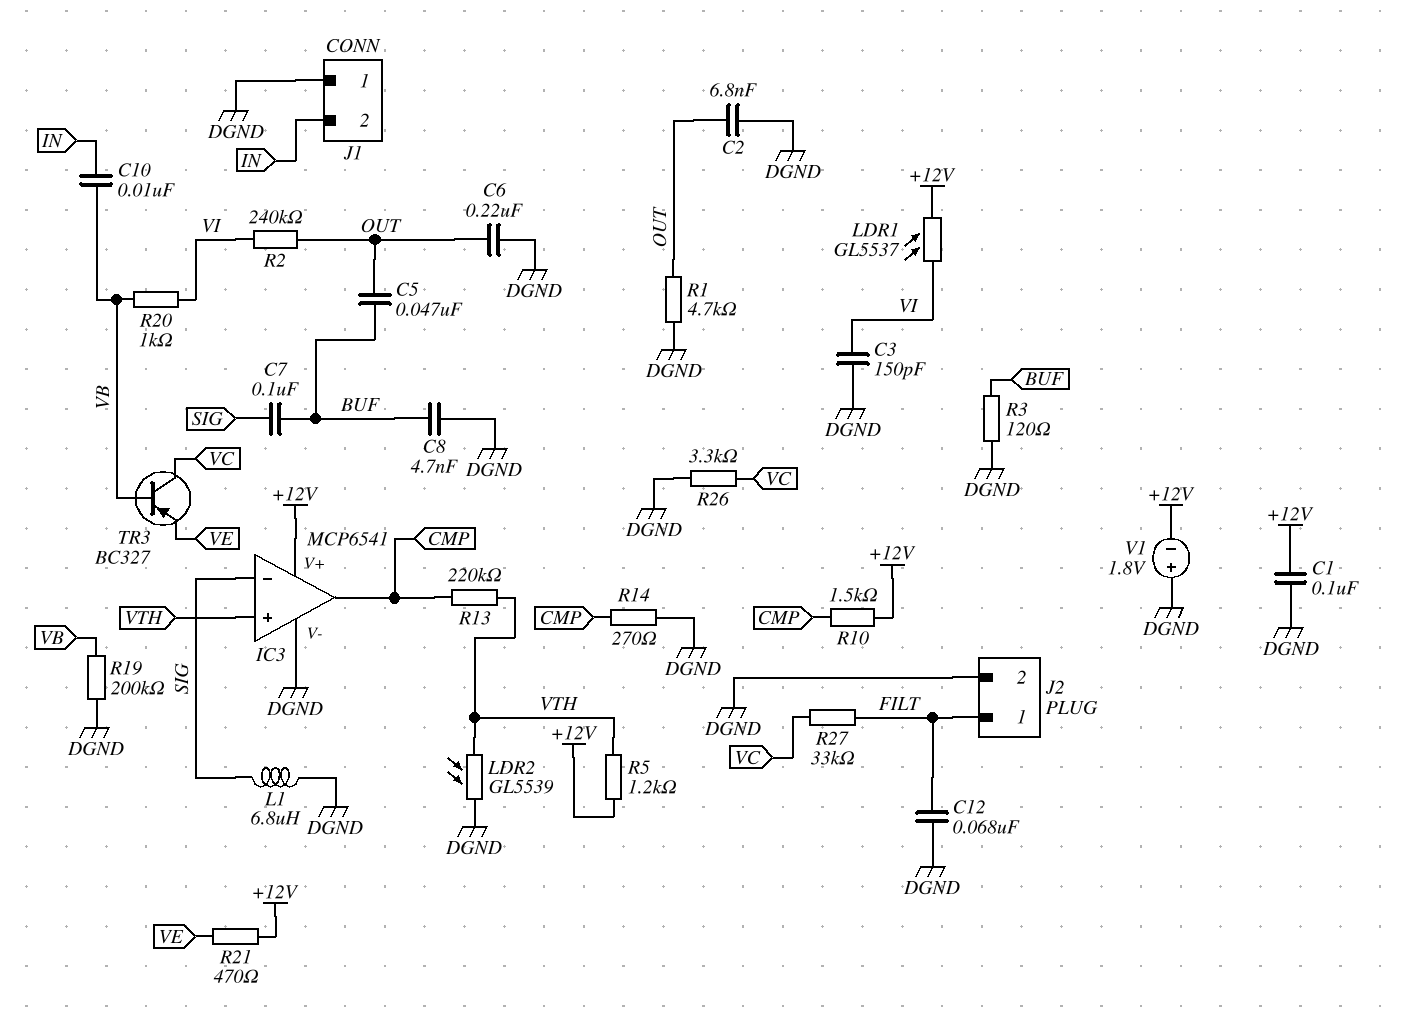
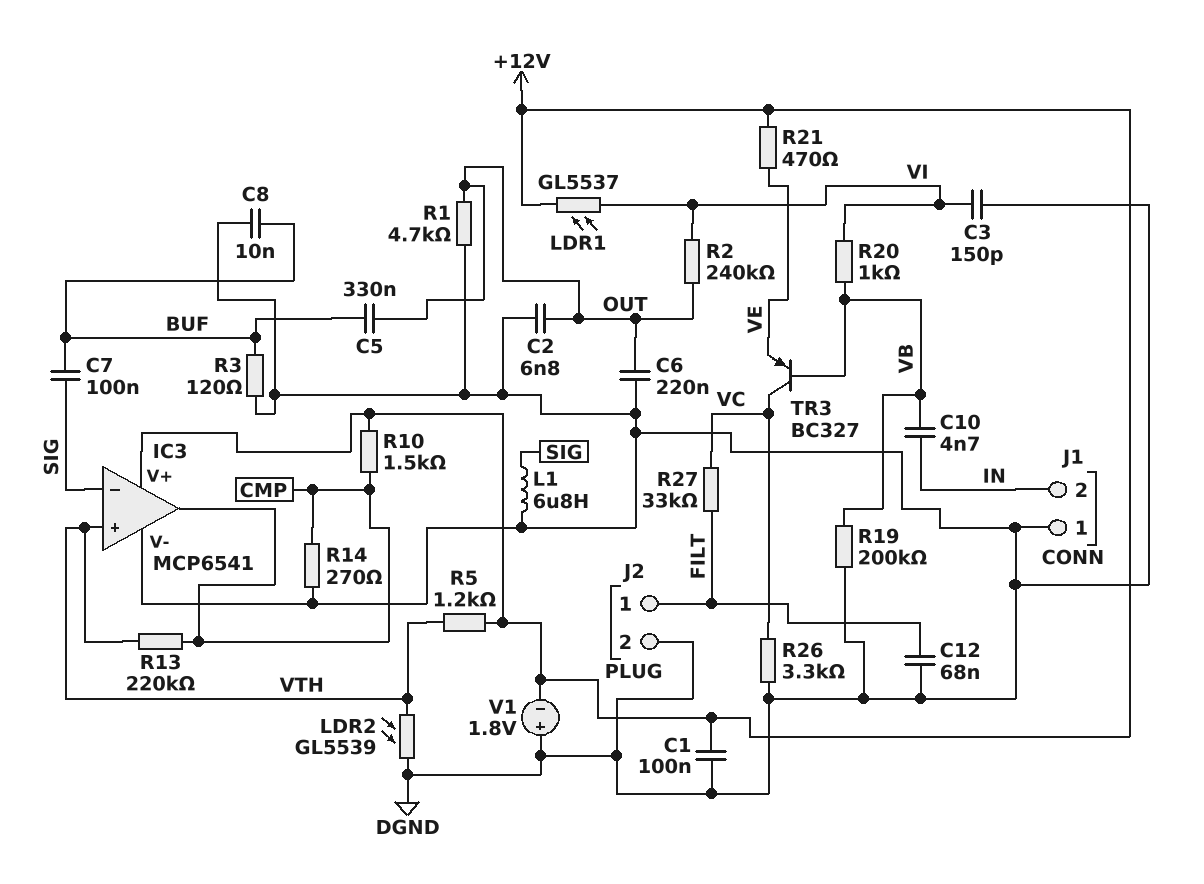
C5: 47nF (BUF, OUT) -> 330nF (BUF, OUT)
C8: 4.7nF (BUF, DGND) -> 10nF (BUF, DGND)
C10: 10nF (IN, VB) -> 4.7nF (IN, VB)

